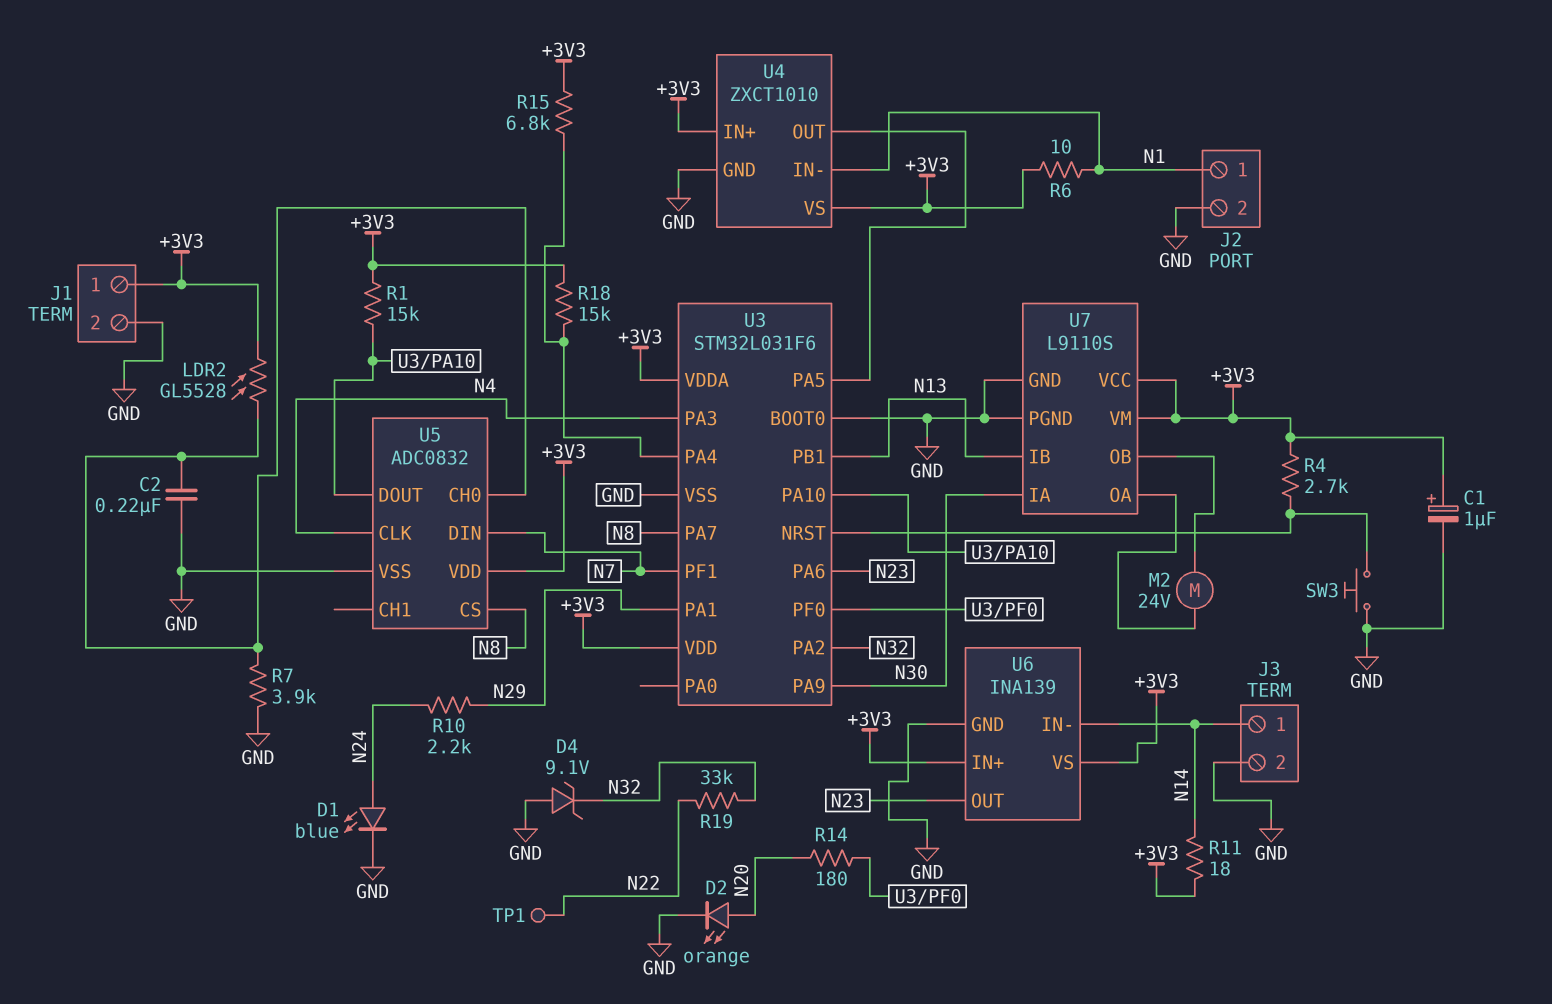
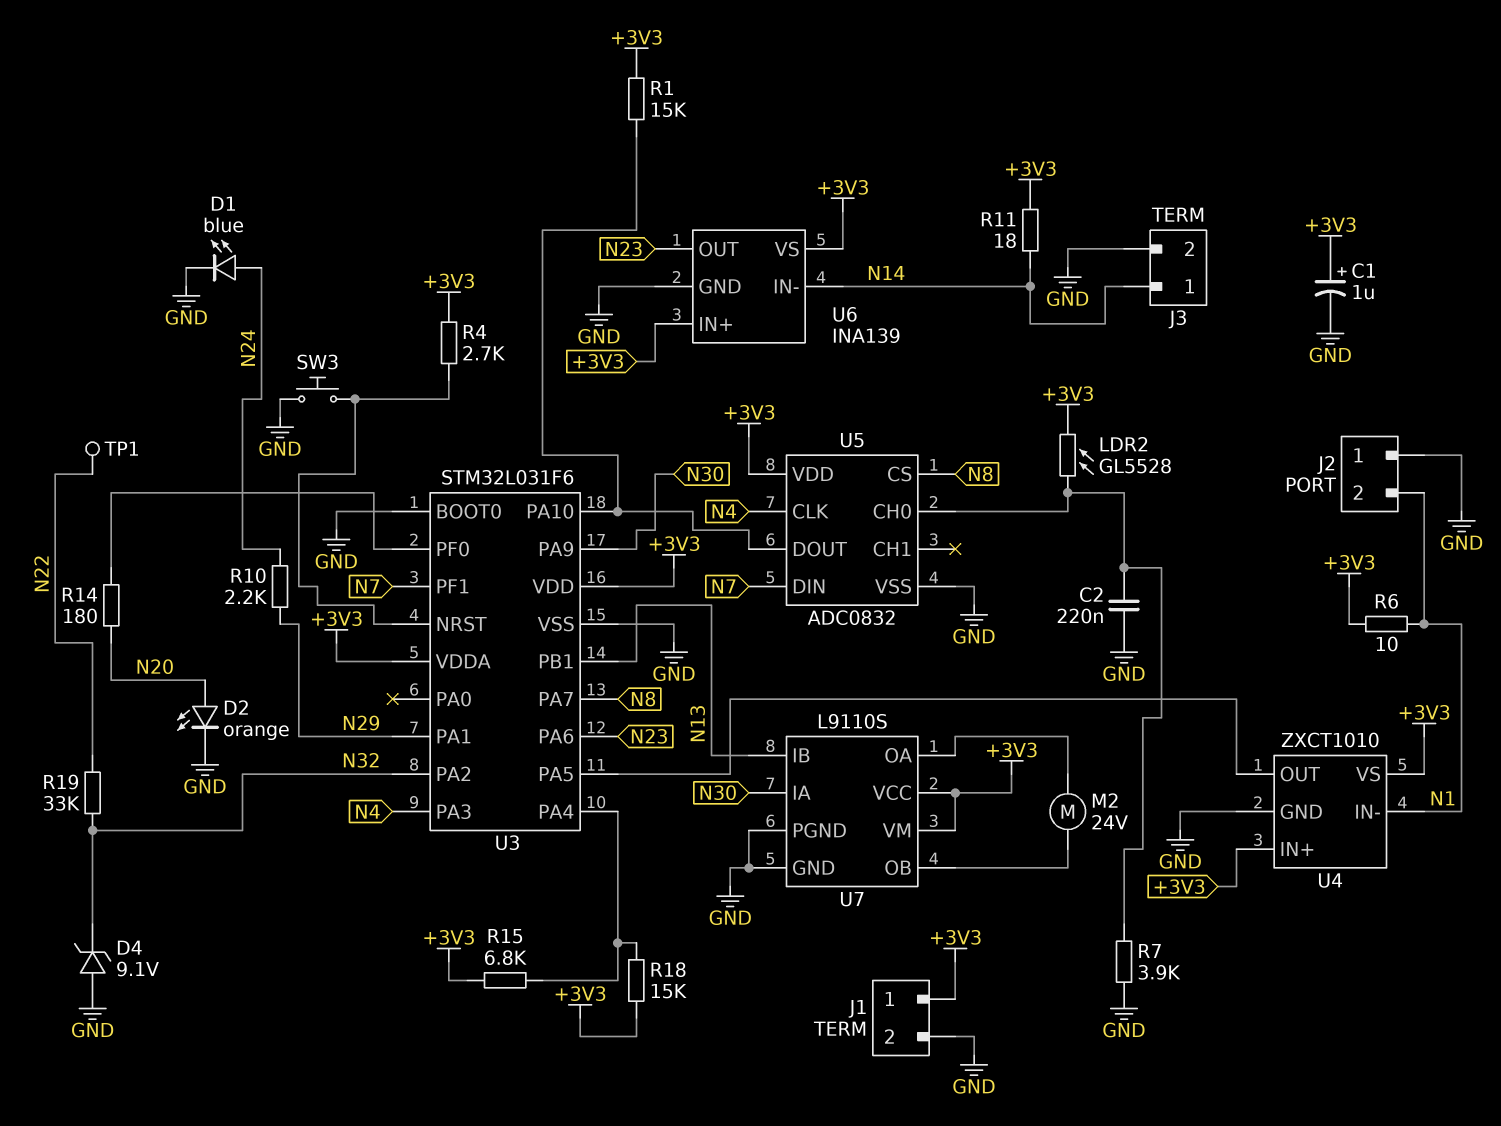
J2 pin 1: N1 -> GND
J2 pin 2: GND -> N1

